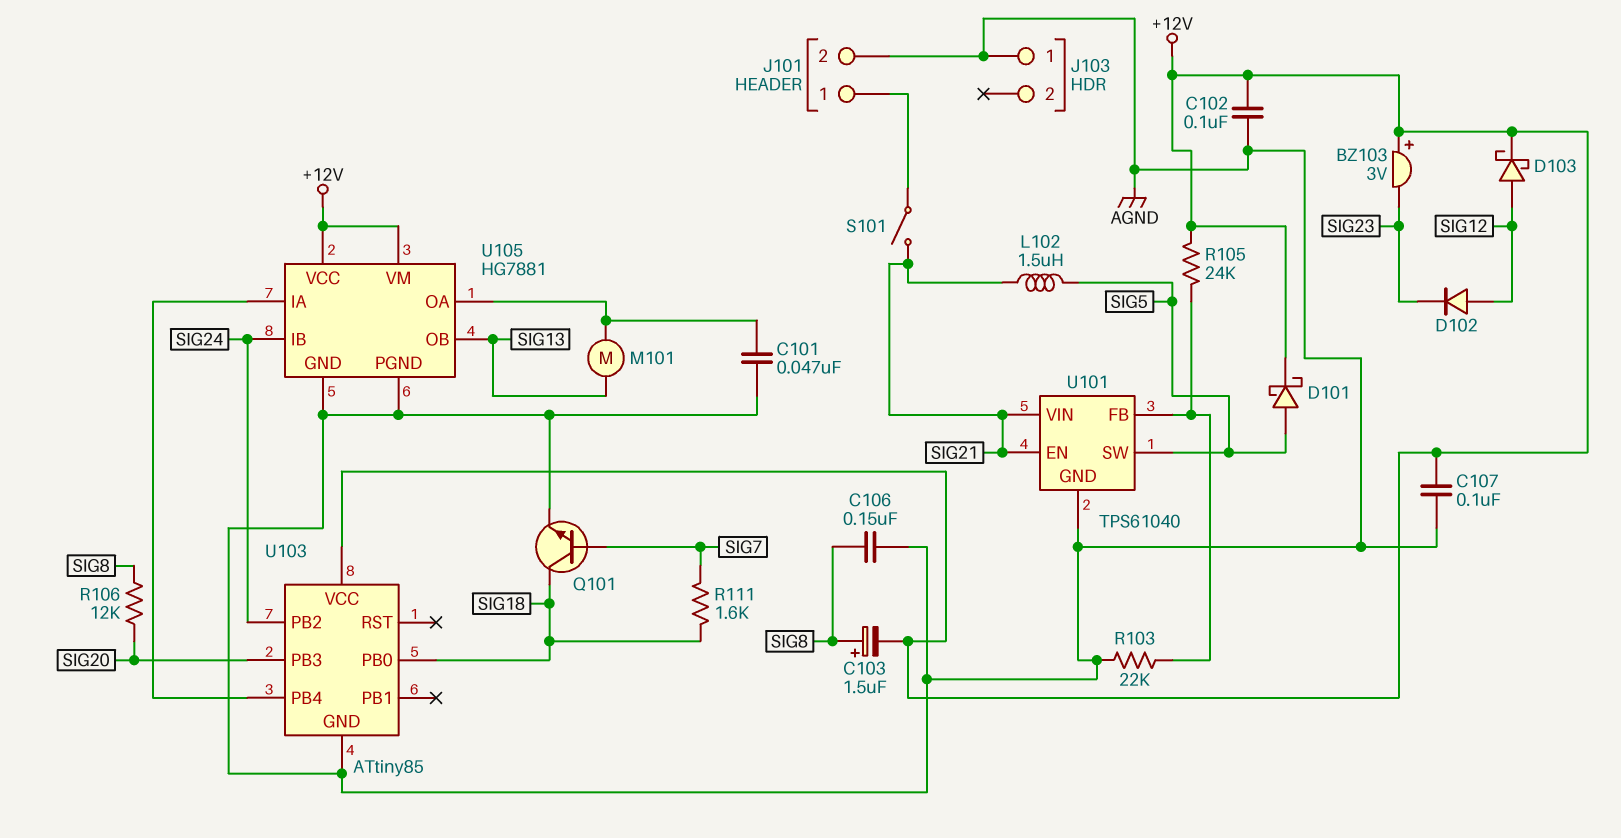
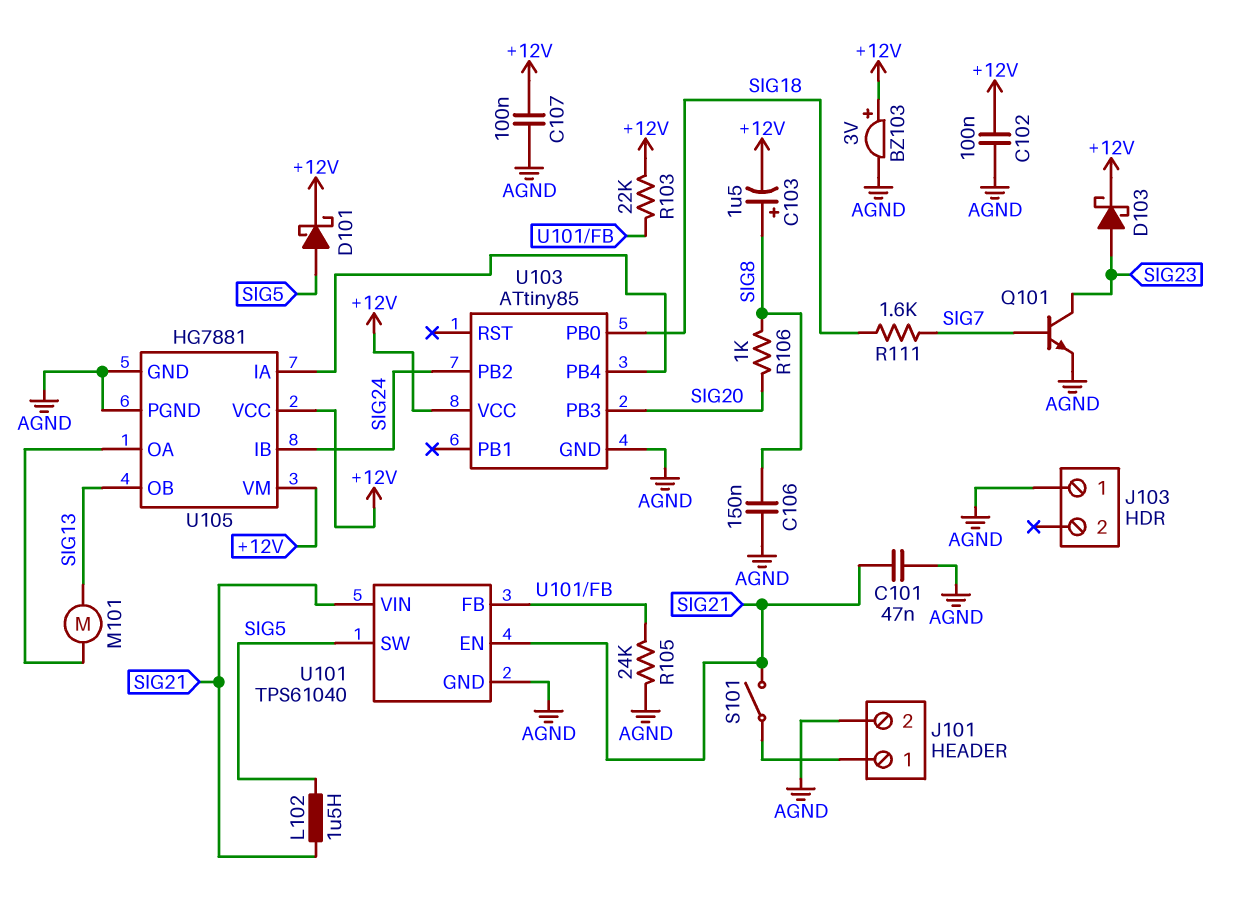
BZ103: buzzer 3V (plus +12V, minus SIG23) -> buzzer 3V (plus +12V, minus AGND)
C101: 47nF (AGND, U105/OA) -> 47nF (AGND, SIG21)
D102: diode (A SIG12, K SIG23) -> none
D103: schottky (A SIG12, K +12V) -> schottky (A SIG23, K +12V)
Q101: NPN (B SIG7, C SIG18, E AGND) -> NPN (B SIG7, C SIG23, E AGND)
R103: 22k (AGND, U101/FB) -> 22k (+12V, U101/FB)
R105: 24k (+12V, U101/FB) -> 24k (AGND, U101/FB)
R106: 12k (SIG8, SIG20) -> 1k (SIG8, SIG20)

